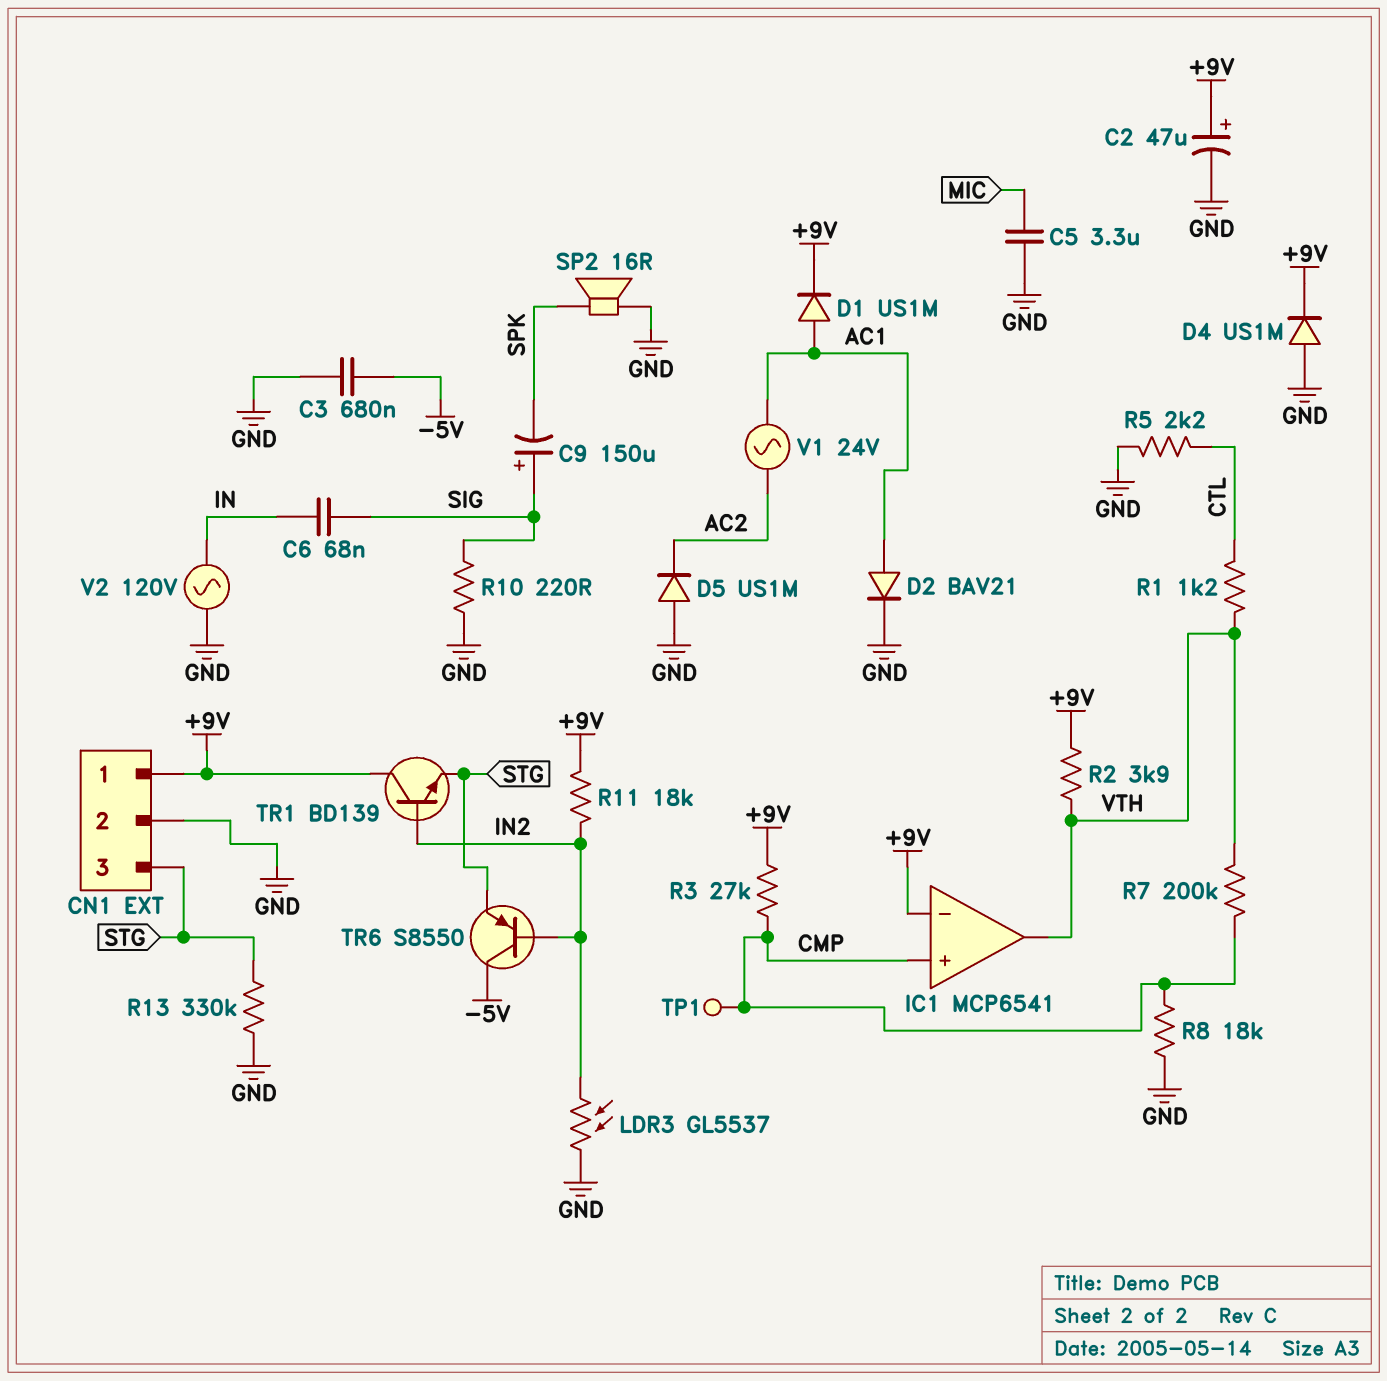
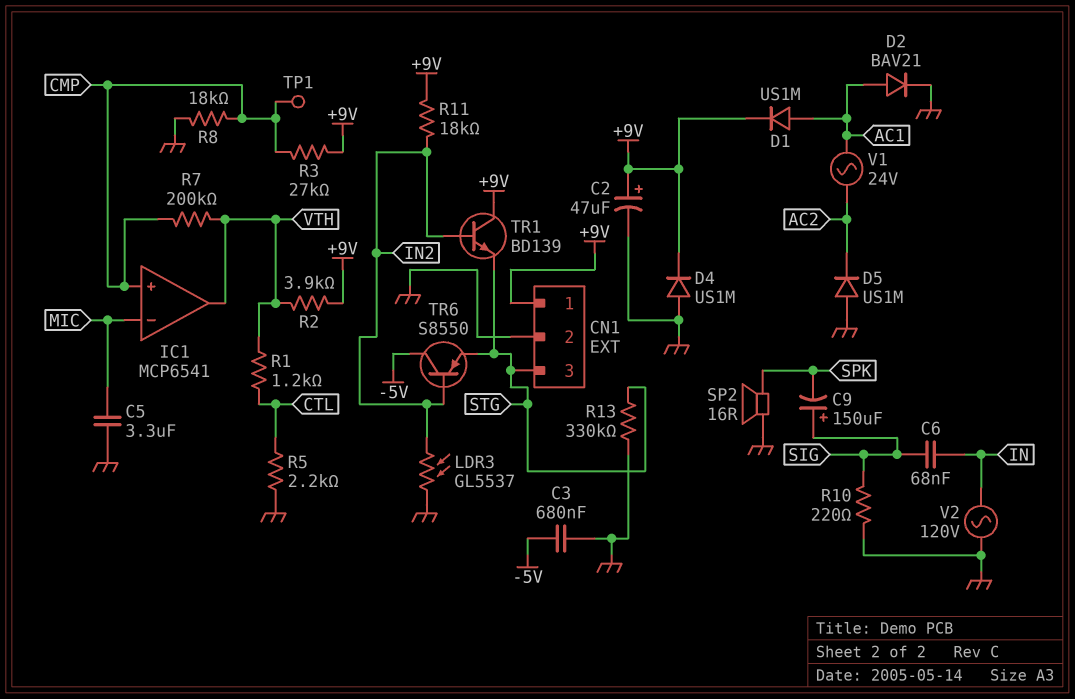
IC1 pin in-: +9V -> MIC

